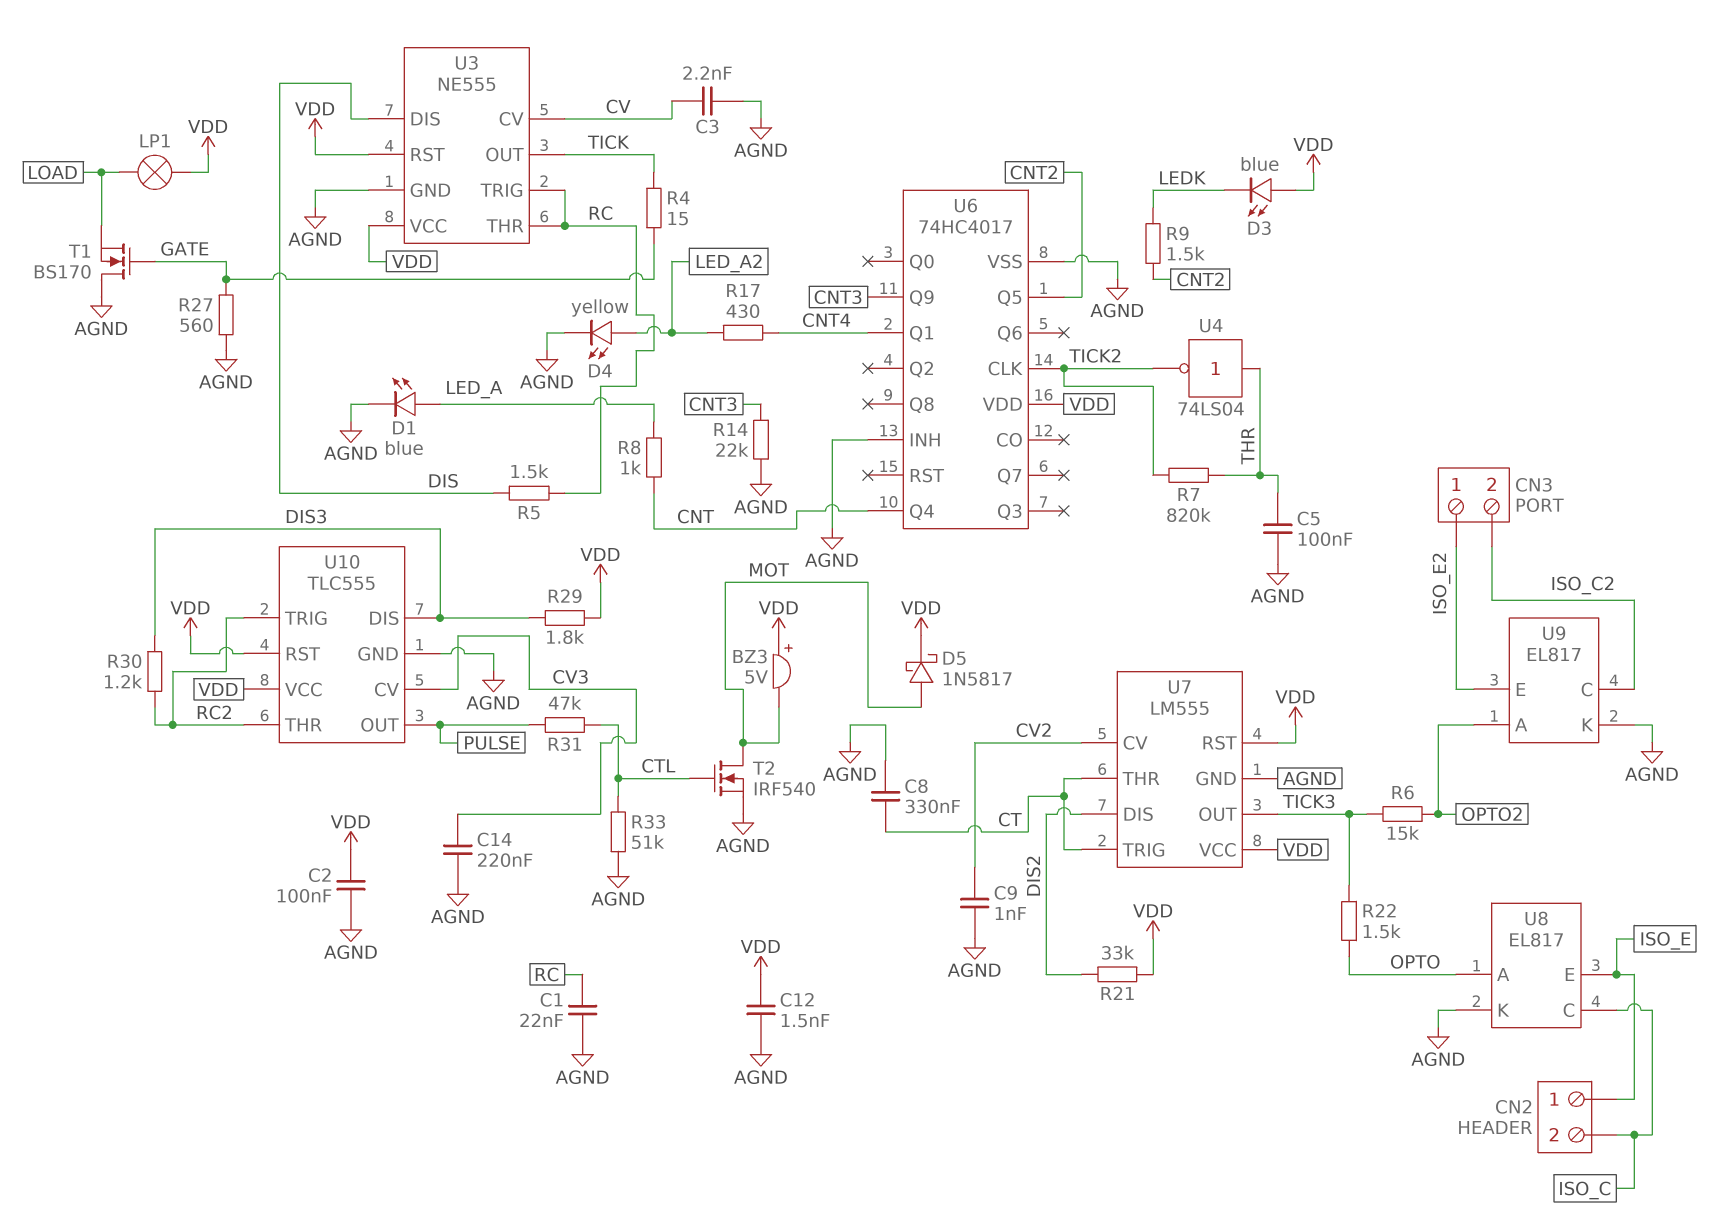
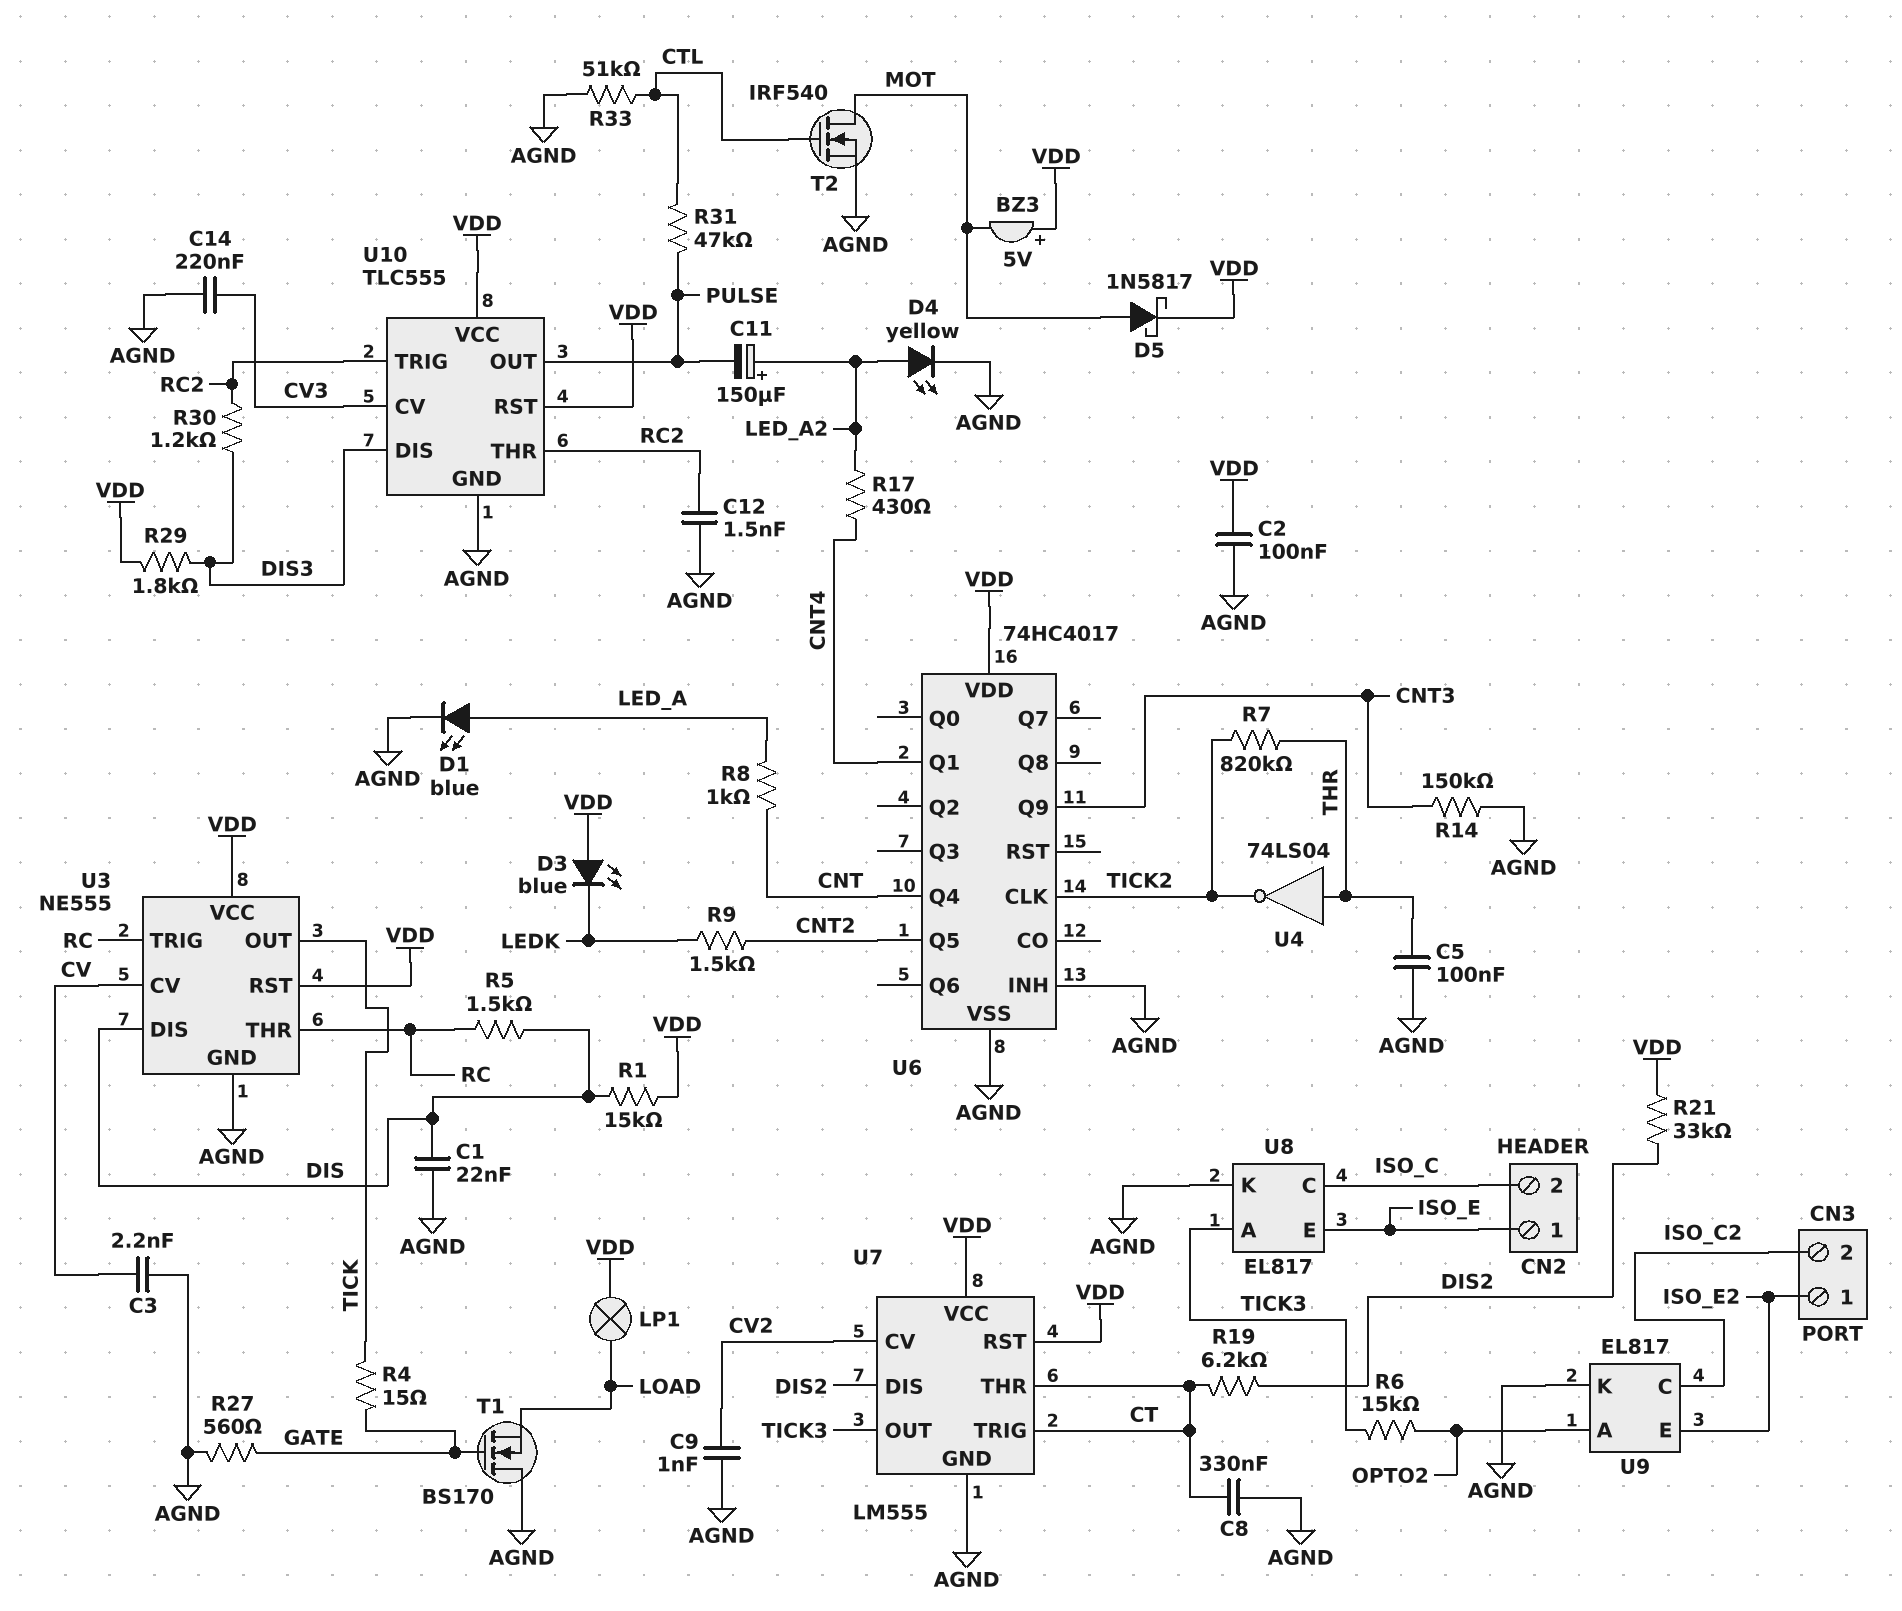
C1: 22nF (AGND, RC) -> 22nF (AGND, DIS)
C11: none -> 150uF (plus LED_A2, minus PULSE)
C12: 1.5nF (AGND, VDD) -> 1.5nF (AGND, RC2)
R1: none -> 15k (DIS, VDD)
R14: 22k (AGND, CNT3) -> 150k (AGND, CNT3)
R19: none -> 6.2k (CT, DIS2)
R22: 1.5k (OPTO, TICK3) -> none
U8 pin A: OPTO -> TICK3

